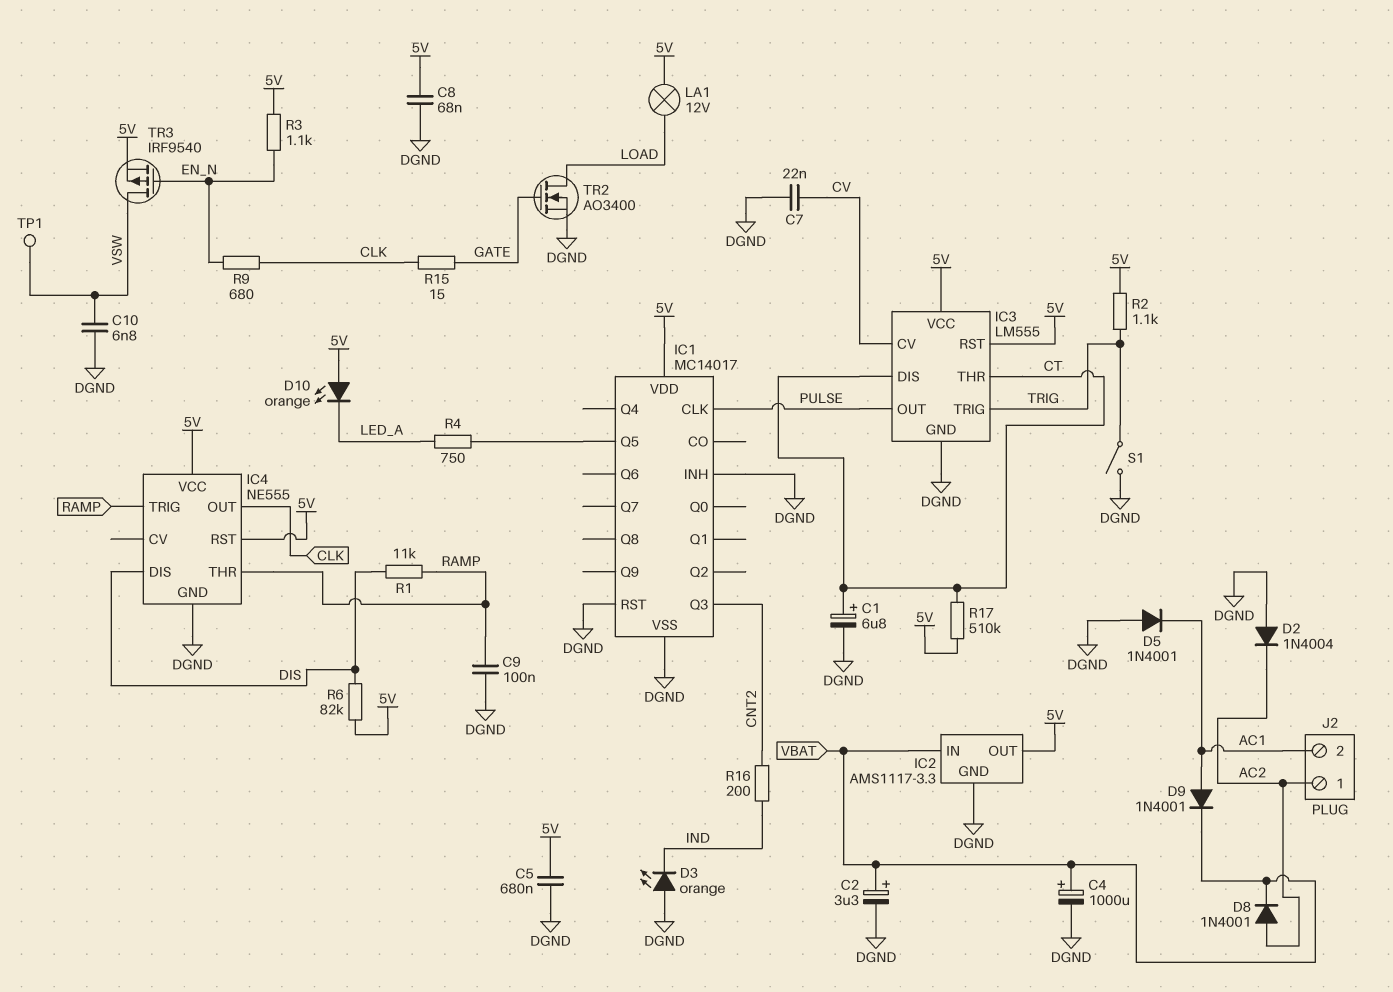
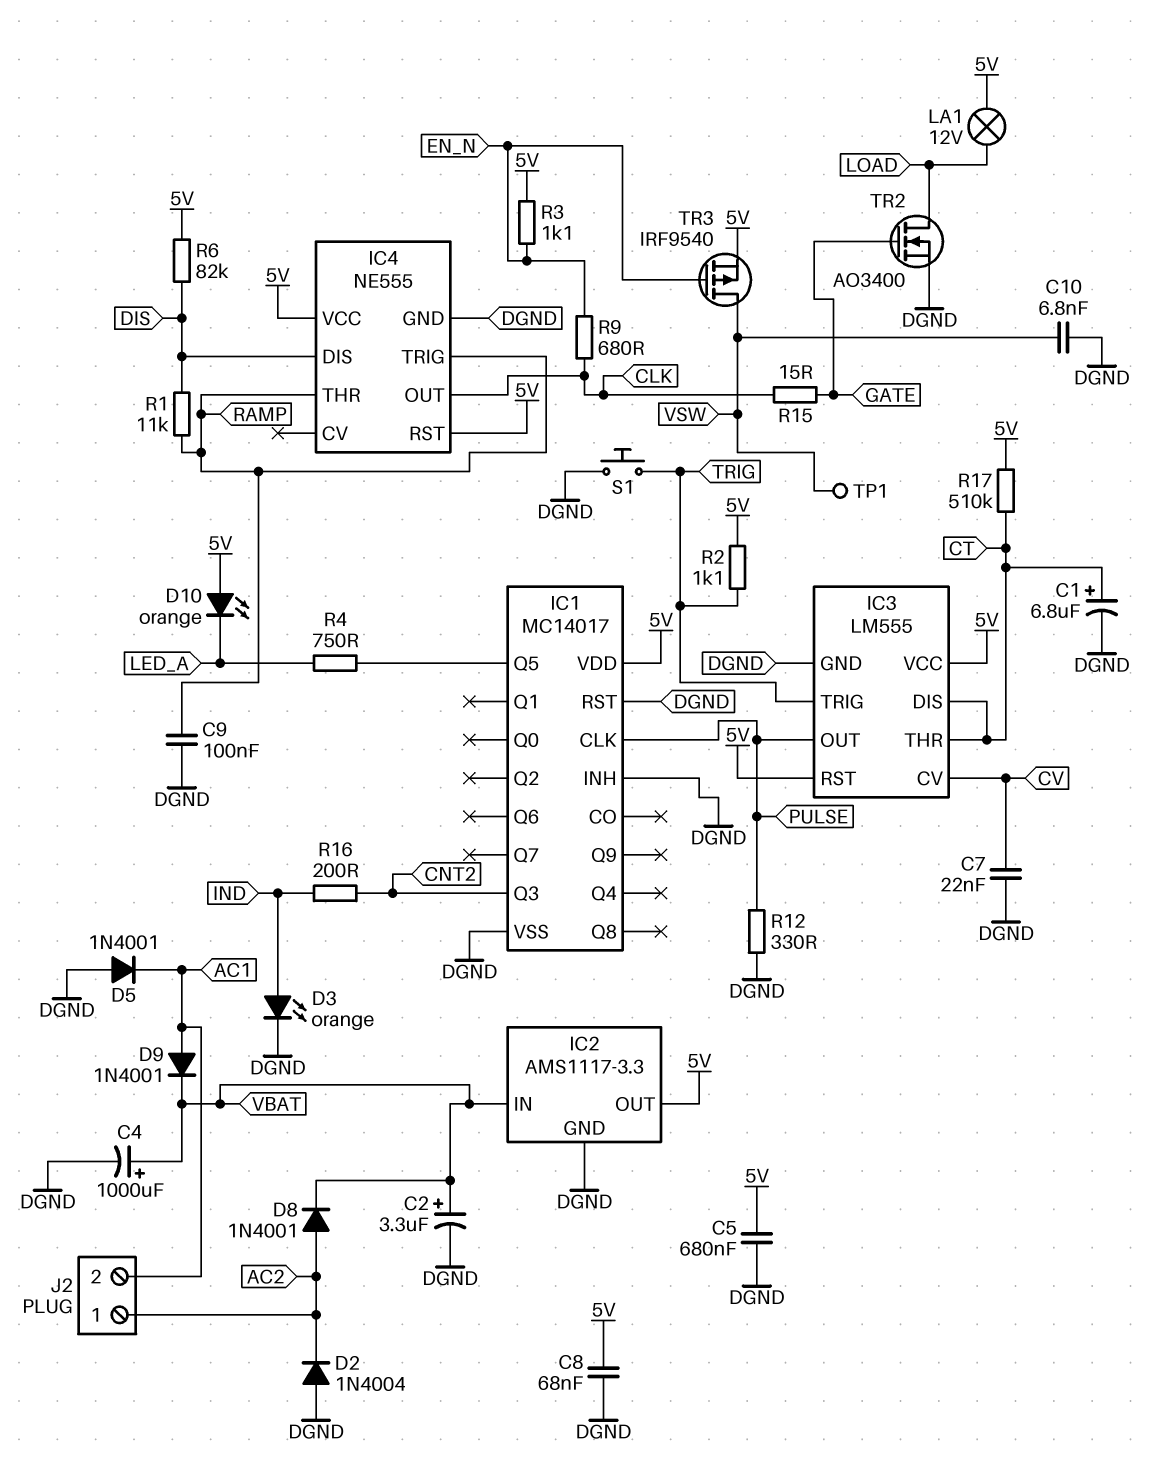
D3: LED orange (A DGND, K IND) -> LED orange (A IND, K DGND)
R12: none -> 330 (DGND, PULSE)
S1: switch (DGND, TRIG) -> button (DGND, TRIG)

